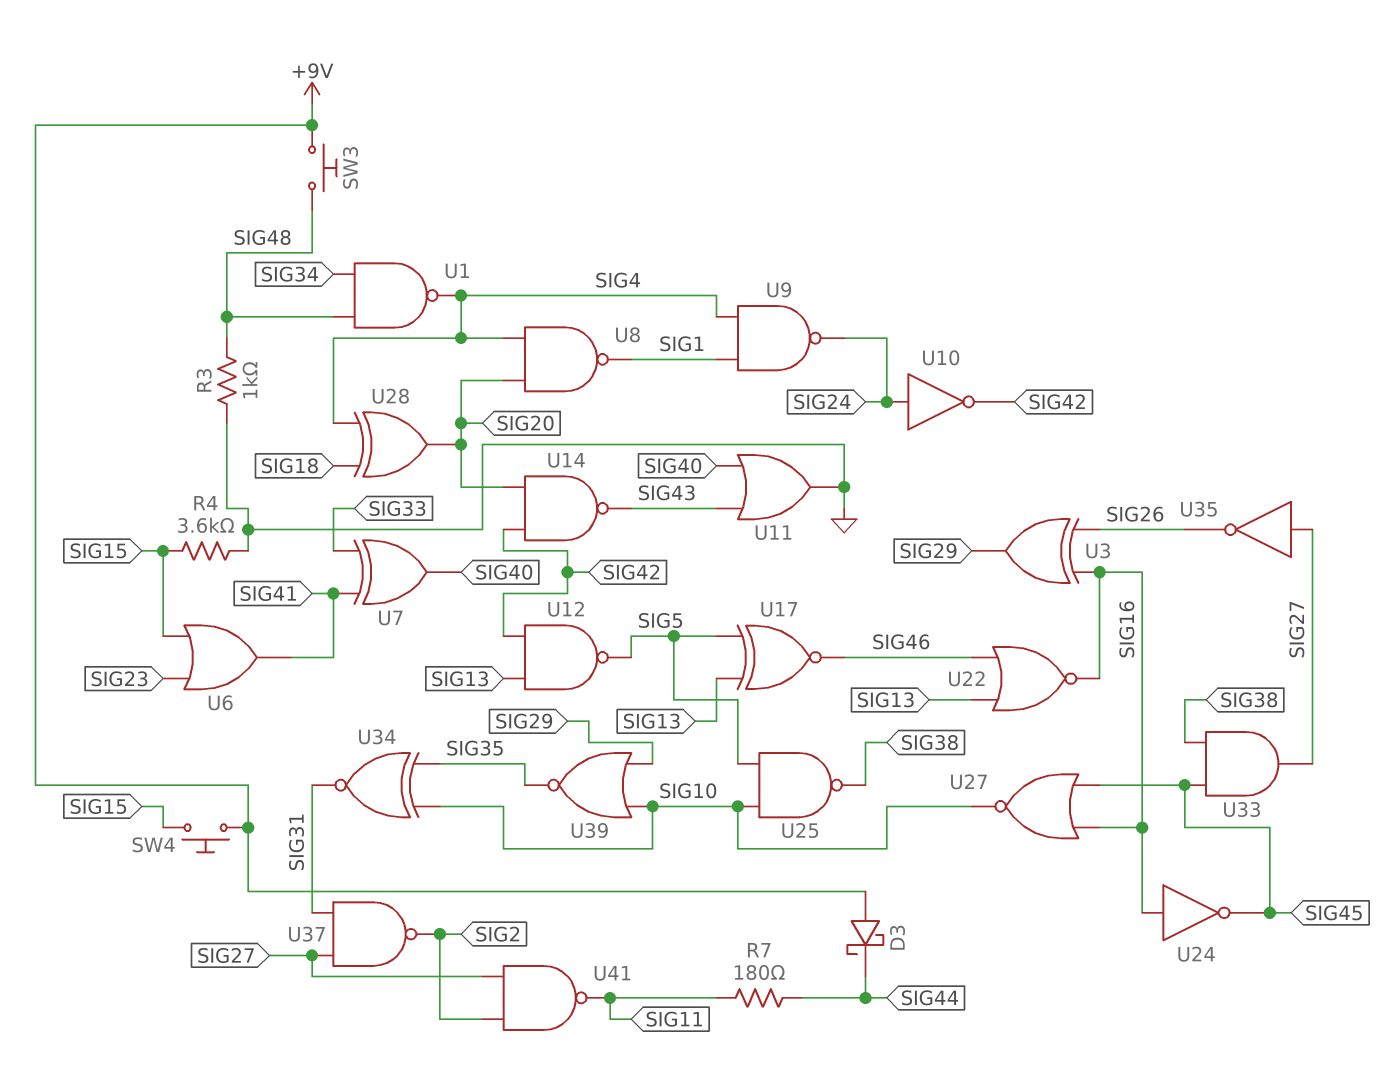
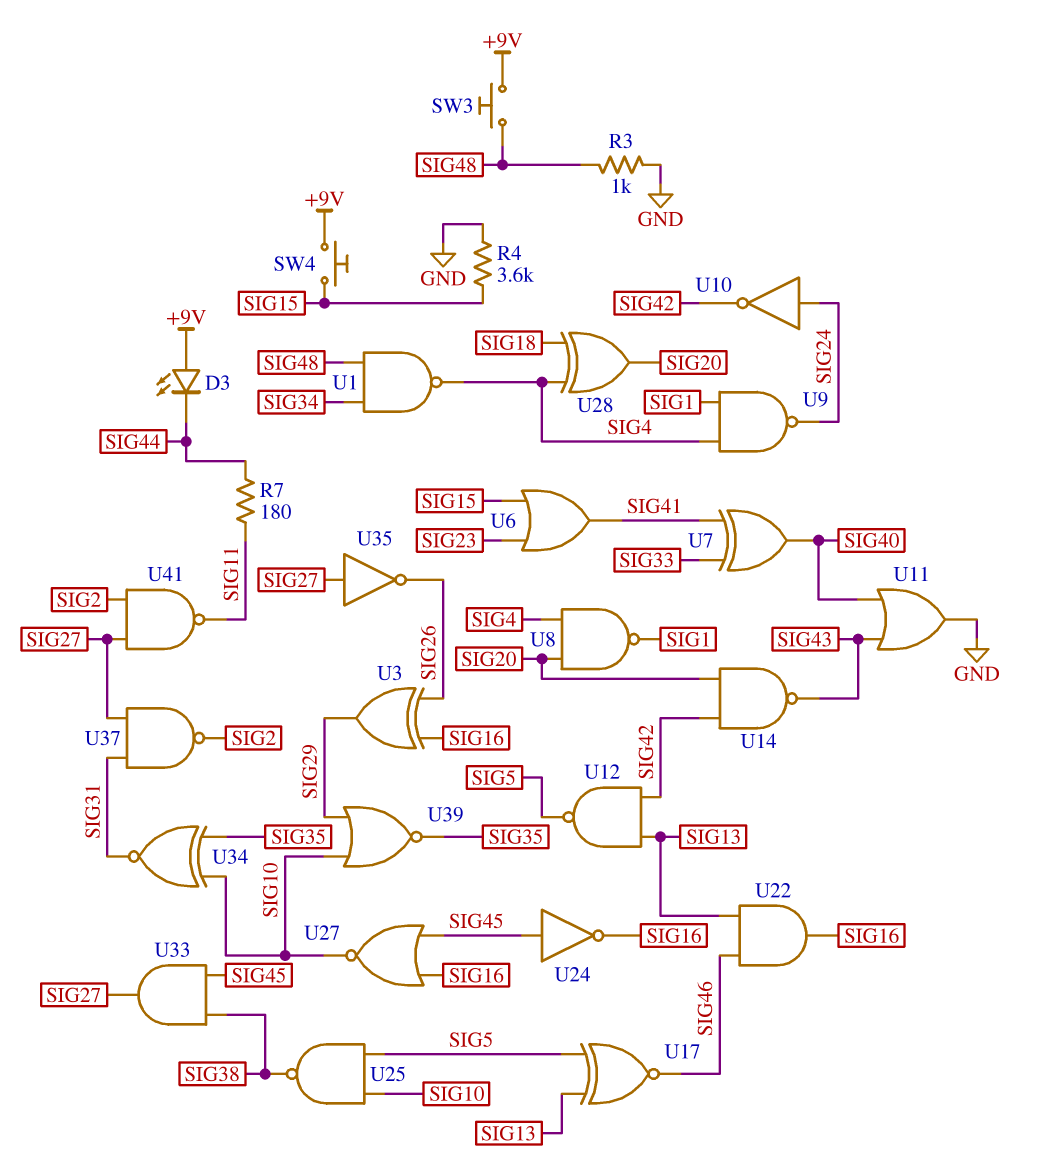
D3: schottky (A +9V, K SIG44) -> LED (A +9V, K SIG44)
U22: NOR (in SIG13, in SIG46, out SIG16) -> AND (in SIG13, in SIG46, out SIG16)
U24: NOT (in SIG16, out SIG45) -> NOT (in SIG45, out SIG16)

